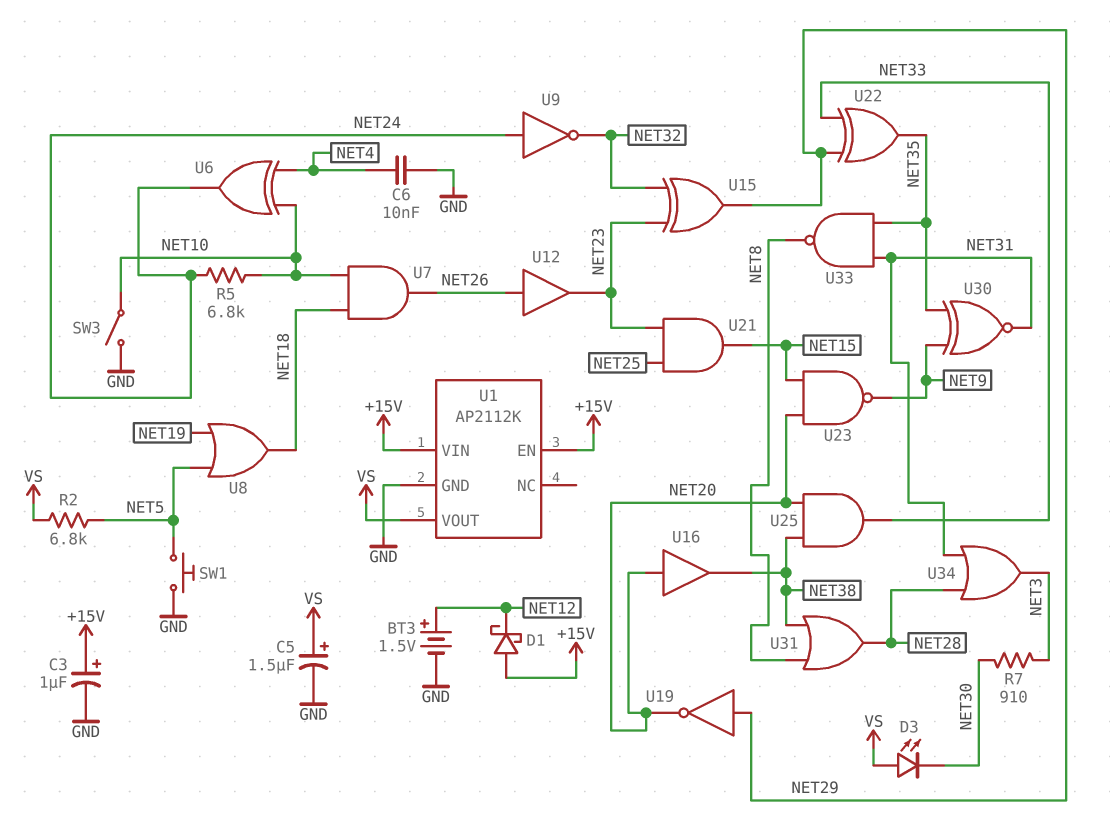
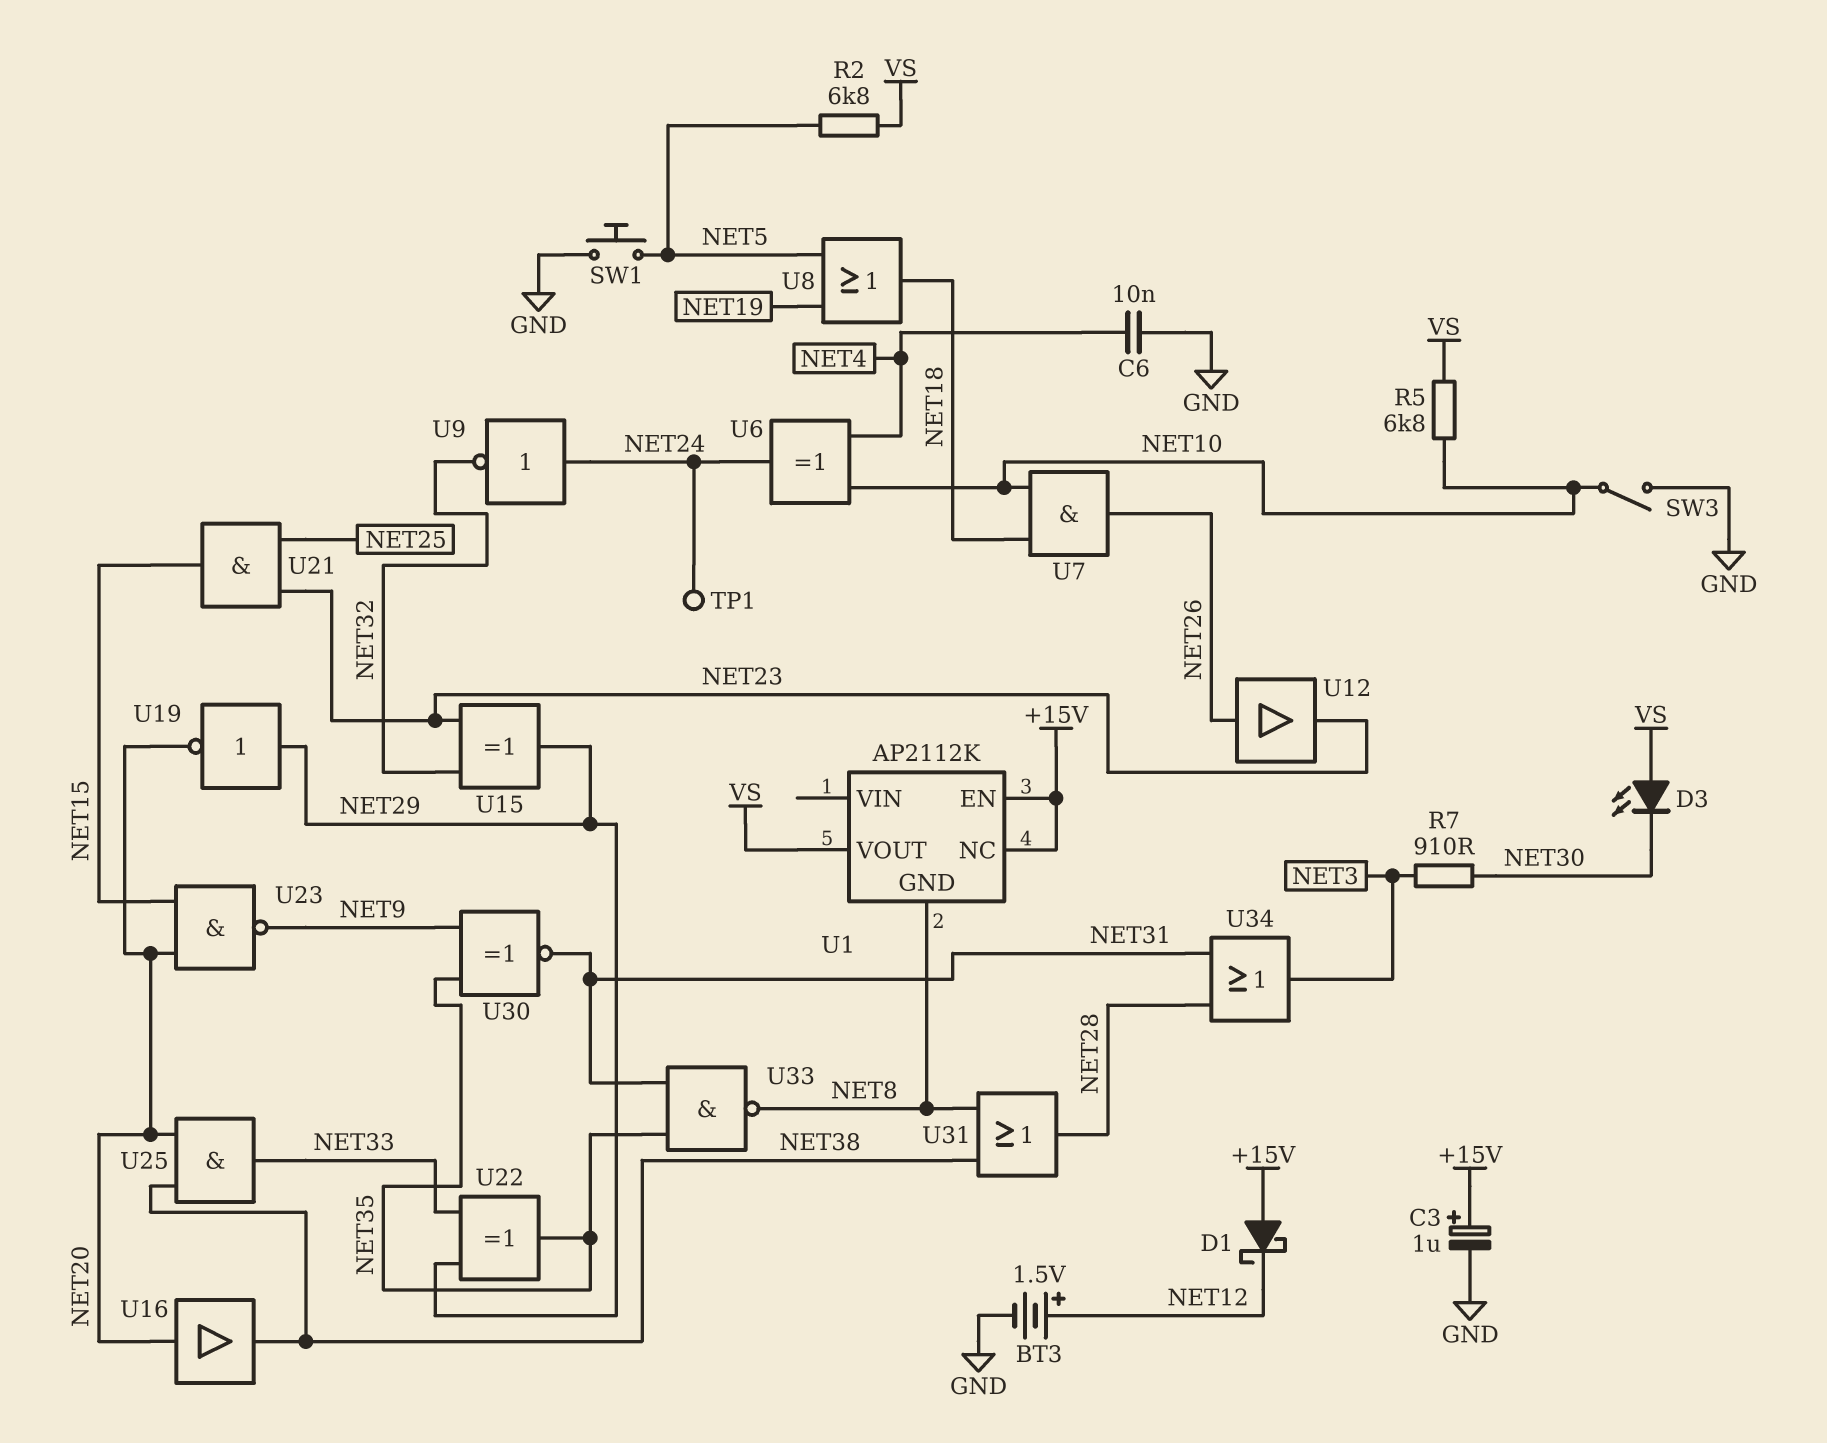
C5: 1.5uF (plus VS, minus GND) -> none
R5: 6.8k (NET10, NET24) -> 6.8k (NET10, VS)
TP1: none -> test point (NET24)
U1 pin GND: GND -> NET8
U1 pin NC: none -> +15V
U1 pin VIN: +15V -> none

